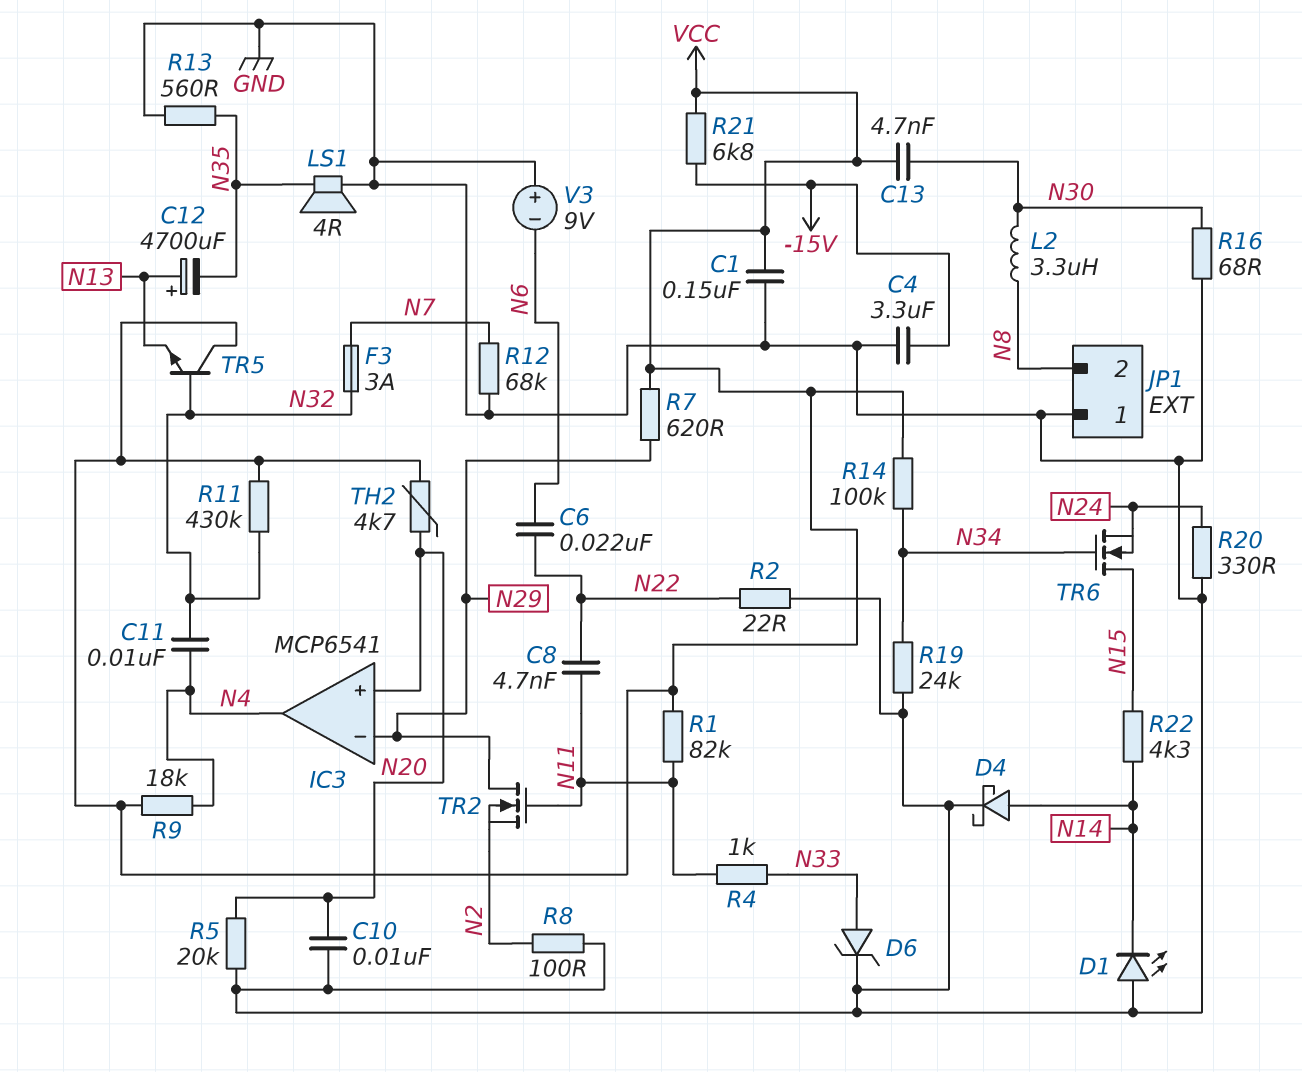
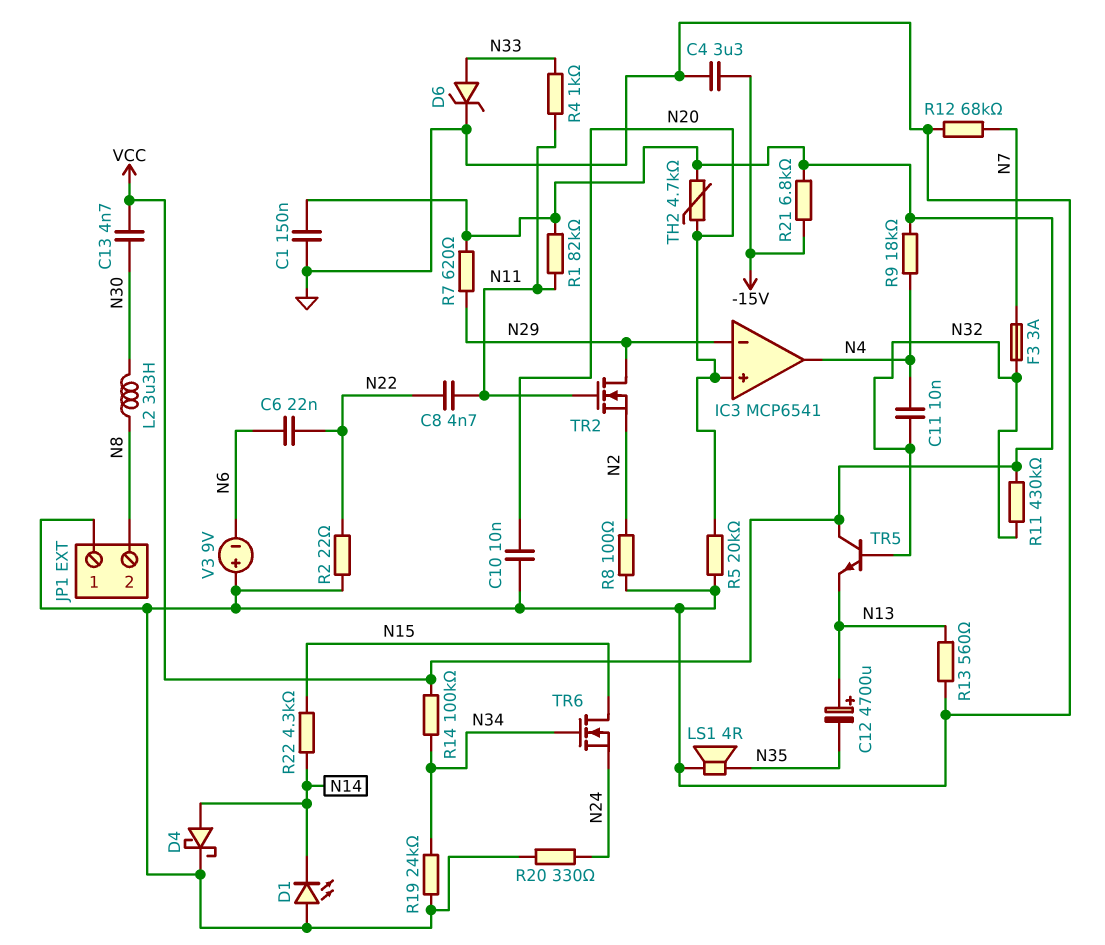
R13: 560 (GND, N35) -> 560 (GND, N13)
R16: 68 (GND, N30) -> none

